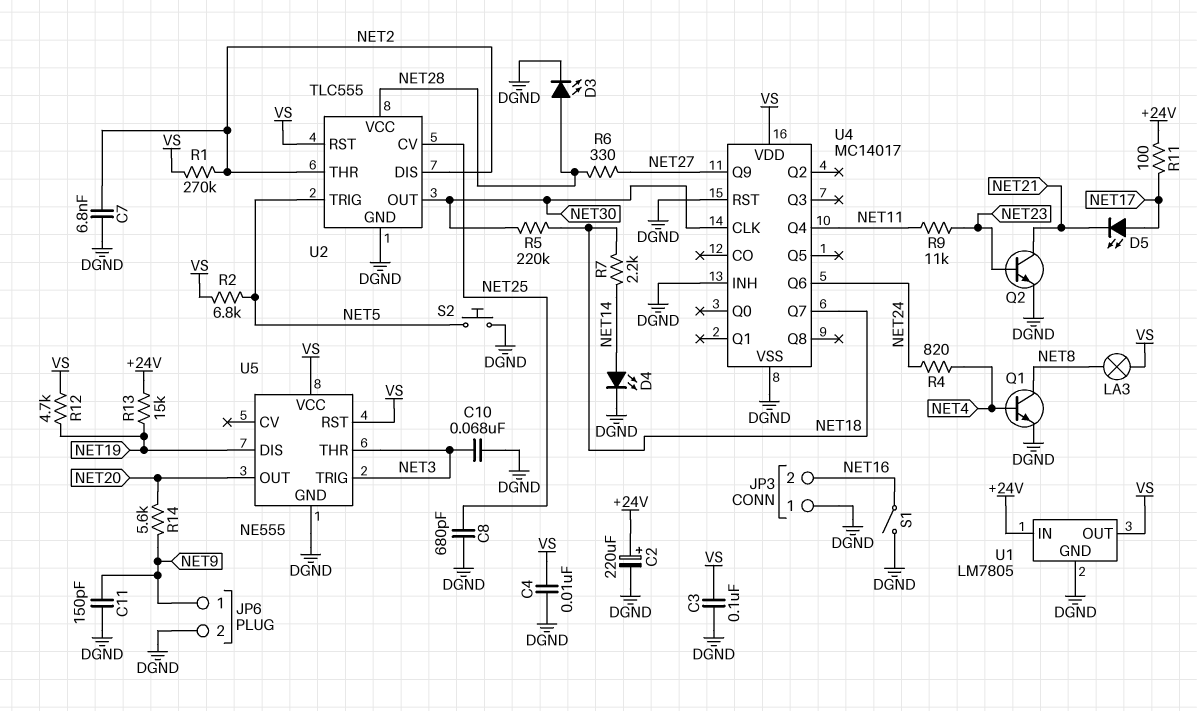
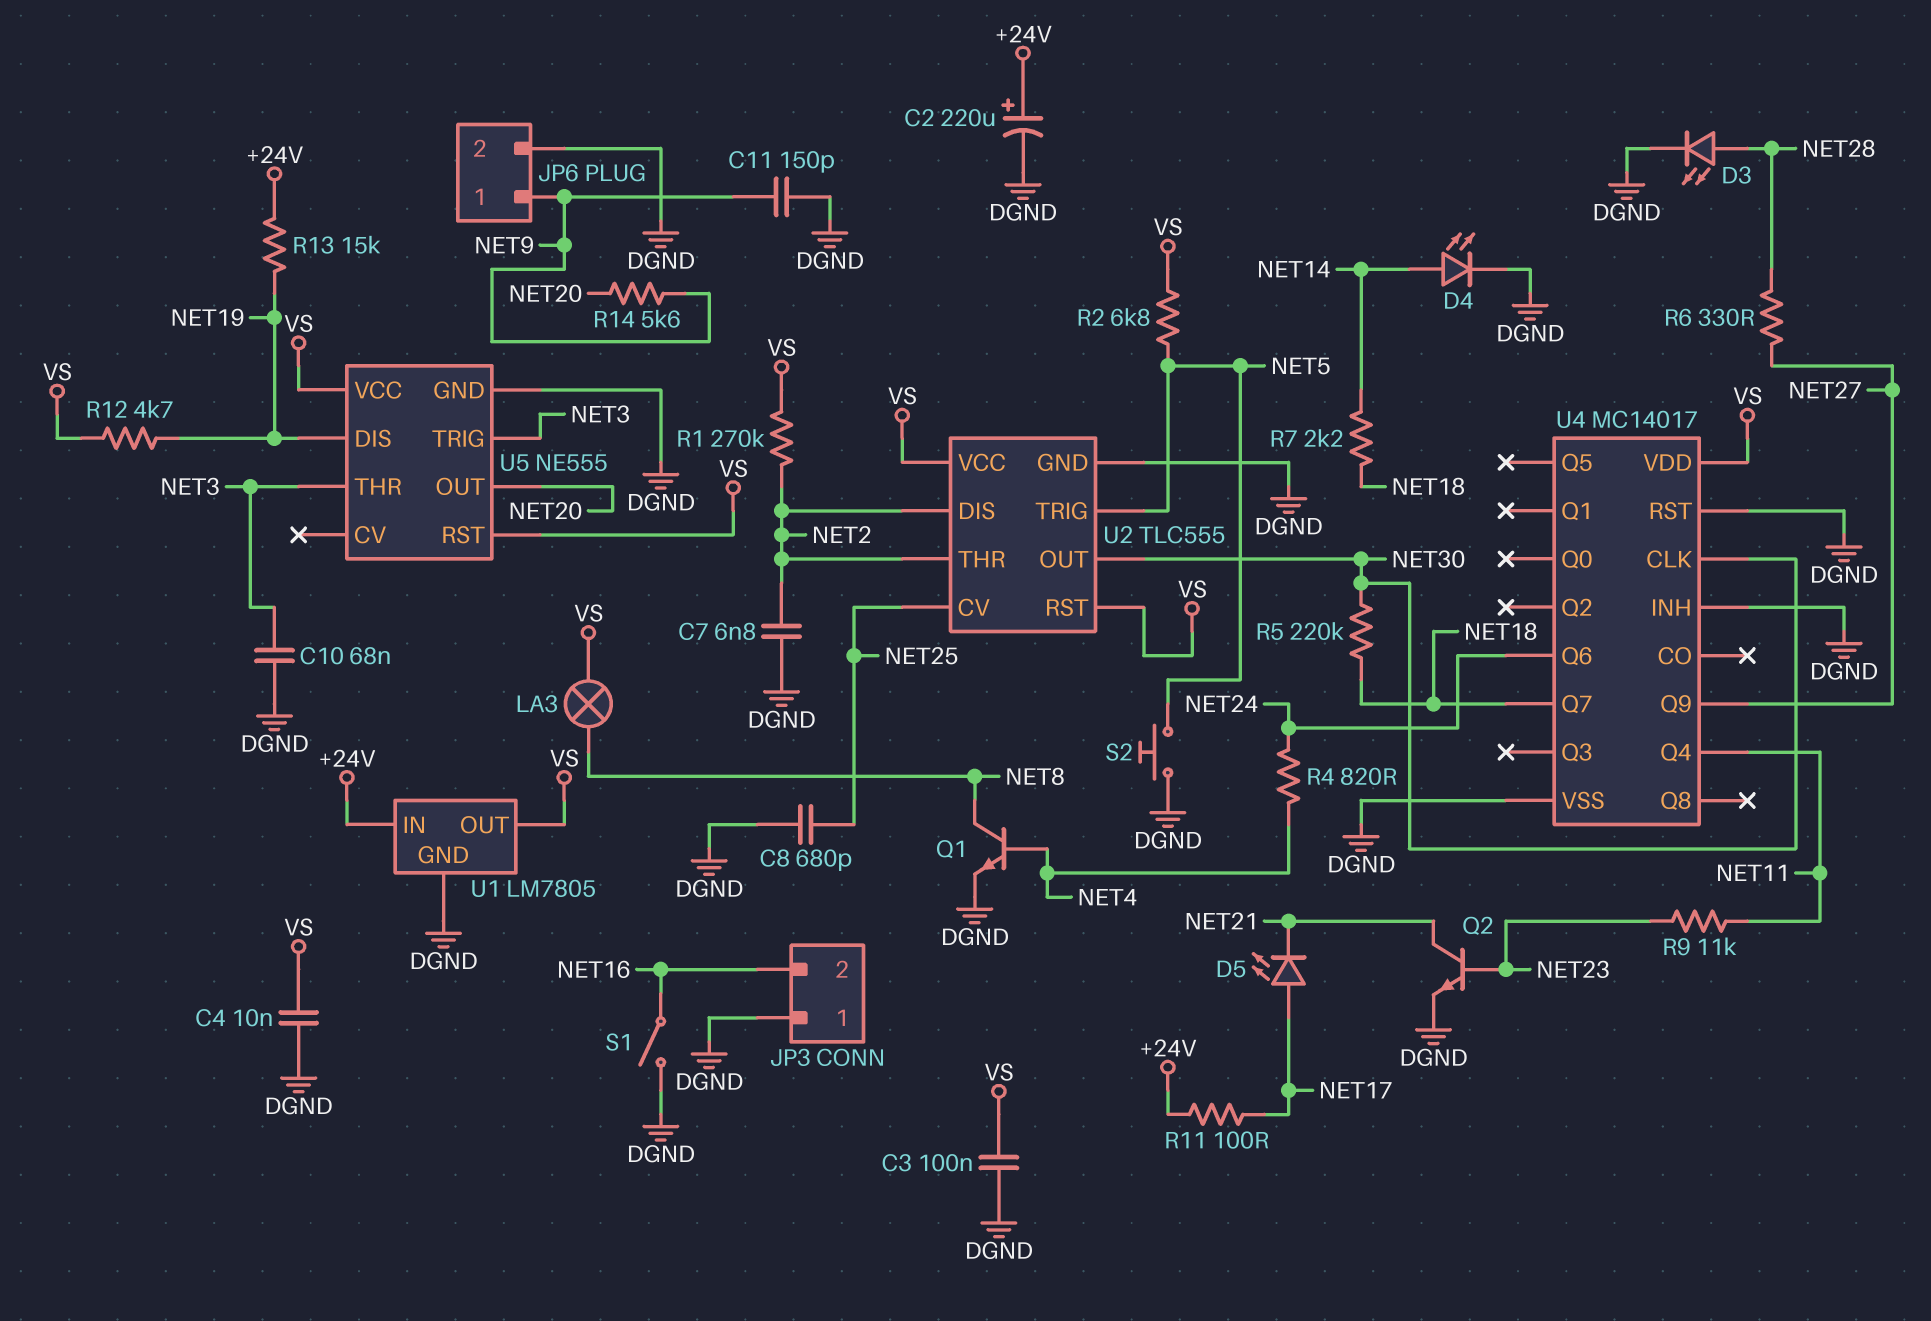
U2 pin VCC: NET28 -> VS

